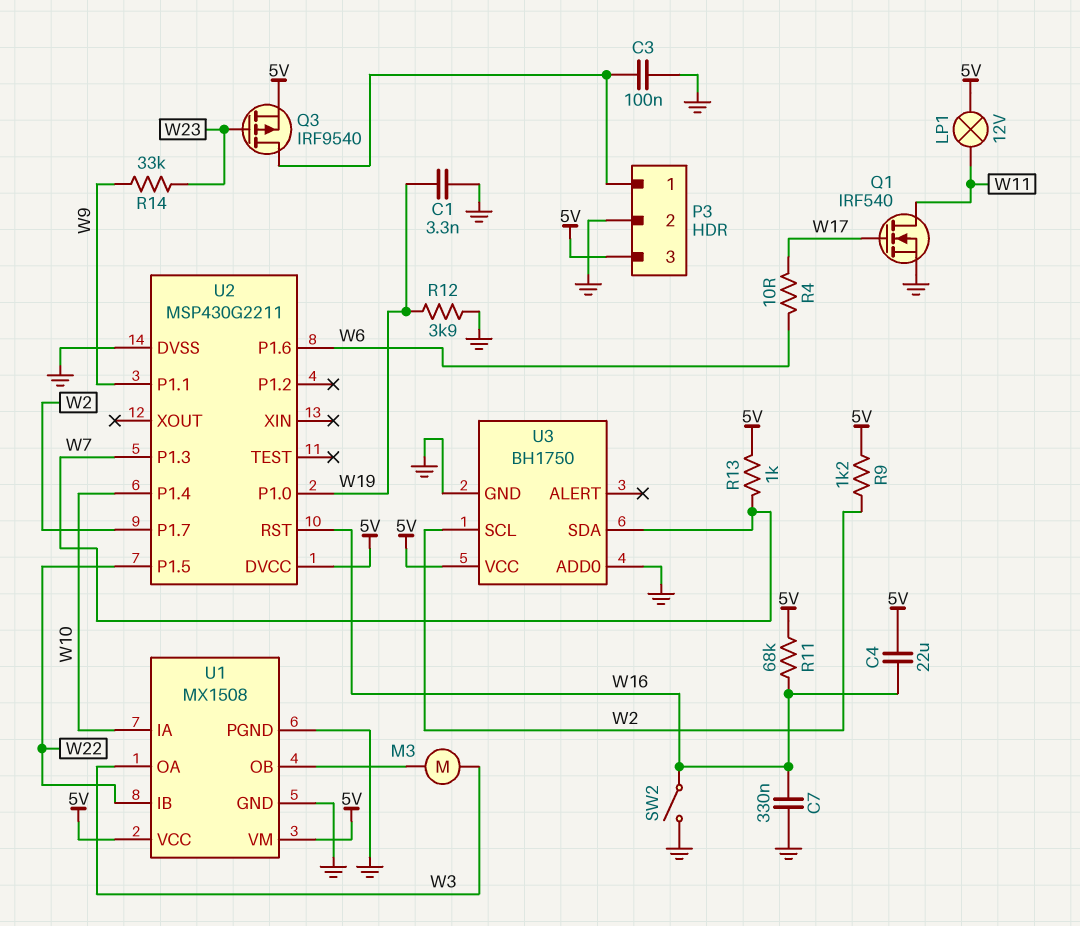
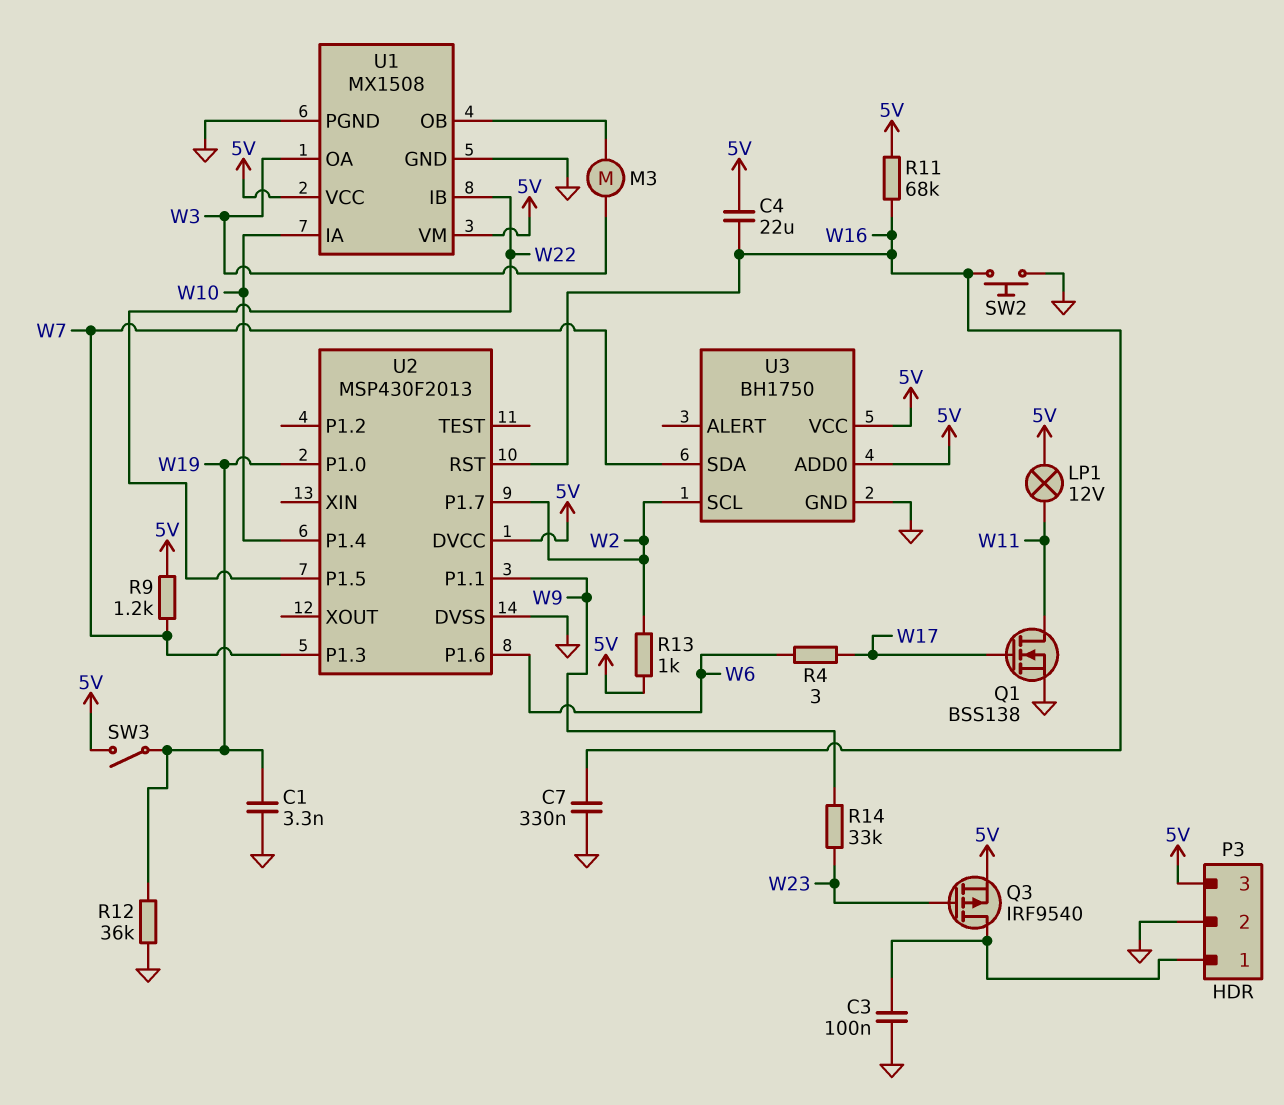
Q1: NMOS IRF540 (G W17, D W11, S GND) -> NMOS BSS138 (G W17, D W11, S GND)
R4: 10 (W6, W17) -> 3 (W6, W17)
R9: 1.2k (5V, W2) -> 1.2k (5V, W7)
R12: 3.9k (GND, W19) -> 36k (GND, W19)
R13: 1k (5V, W7) -> 1k (5V, W2)
SW2: switch (GND, W16) -> button (GND, W16)
SW3: none -> switch (5V, W19)
U2: MSP430G2211 -> MSP430F2013
U3 pin ADD0: GND -> 5V

